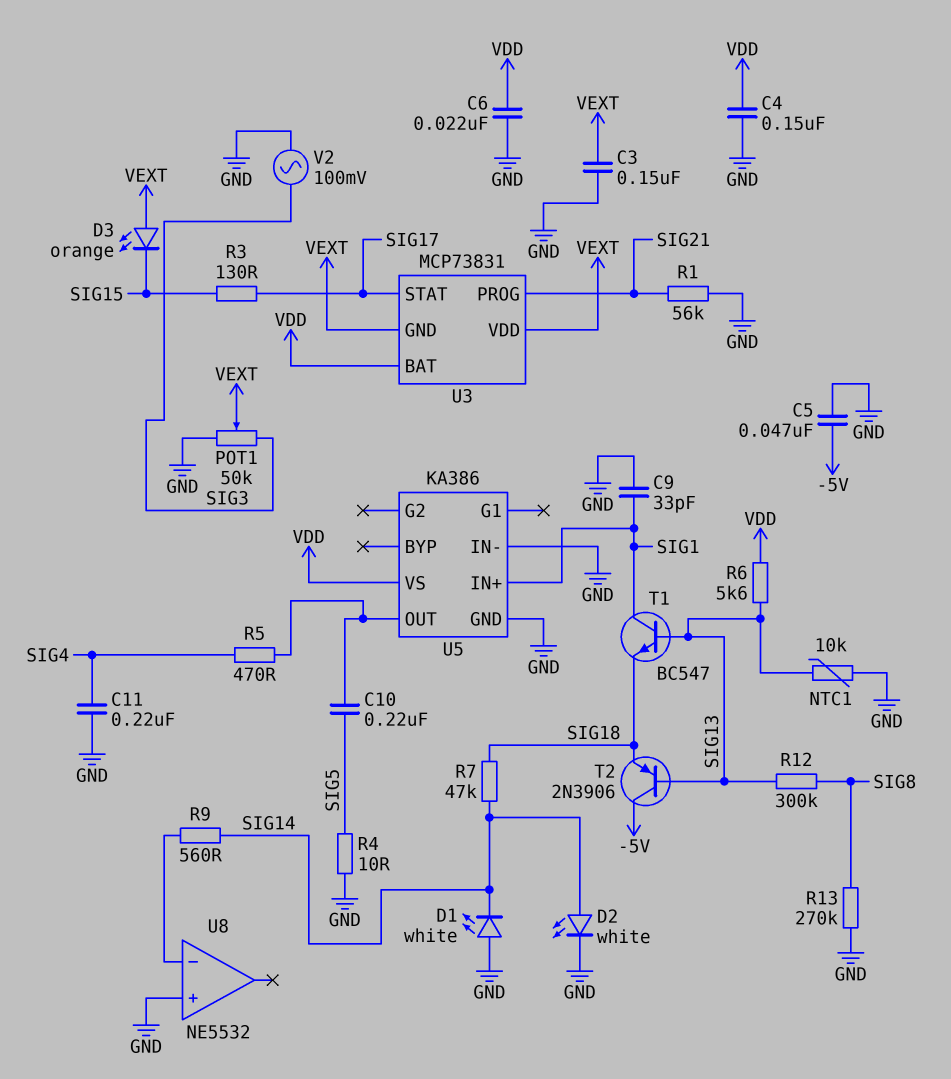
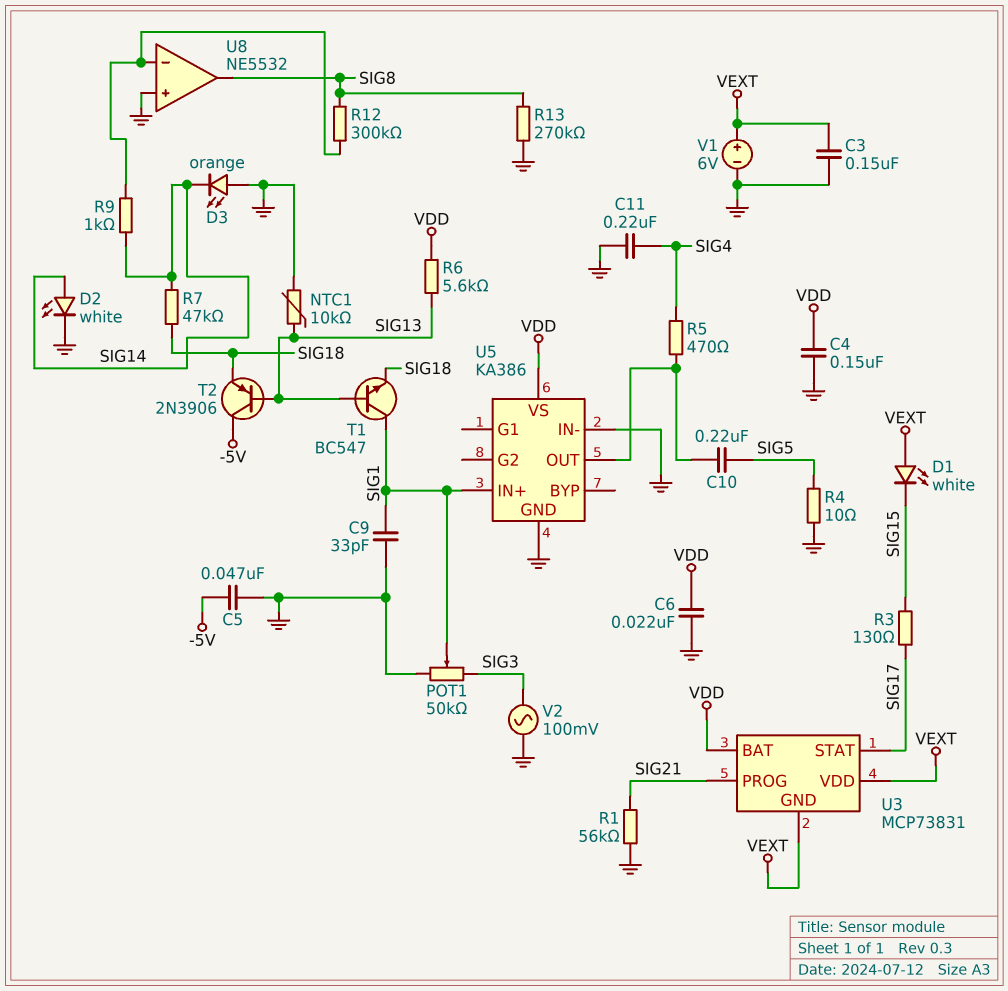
D1: LED white (A GND, K SIG14) -> LED white (A VEXT, K SIG15)
D3: LED orange (A VEXT, K SIG15) -> LED orange (A GND, K SIG14)
POT1: 50k (GND, SIG3, wiper VEXT) -> 50k (GND, SIG3, wiper SIG1)
R9: 560 (SIG14, U8/in-) -> 1k (SIG14, U8/in-)
R12: 300k (SIG8, SIG13) -> 300k (SIG8, U8/in-)
U8 pin out: none -> SIG8
V1: none -> 6V (plus VEXT, minus GND)

